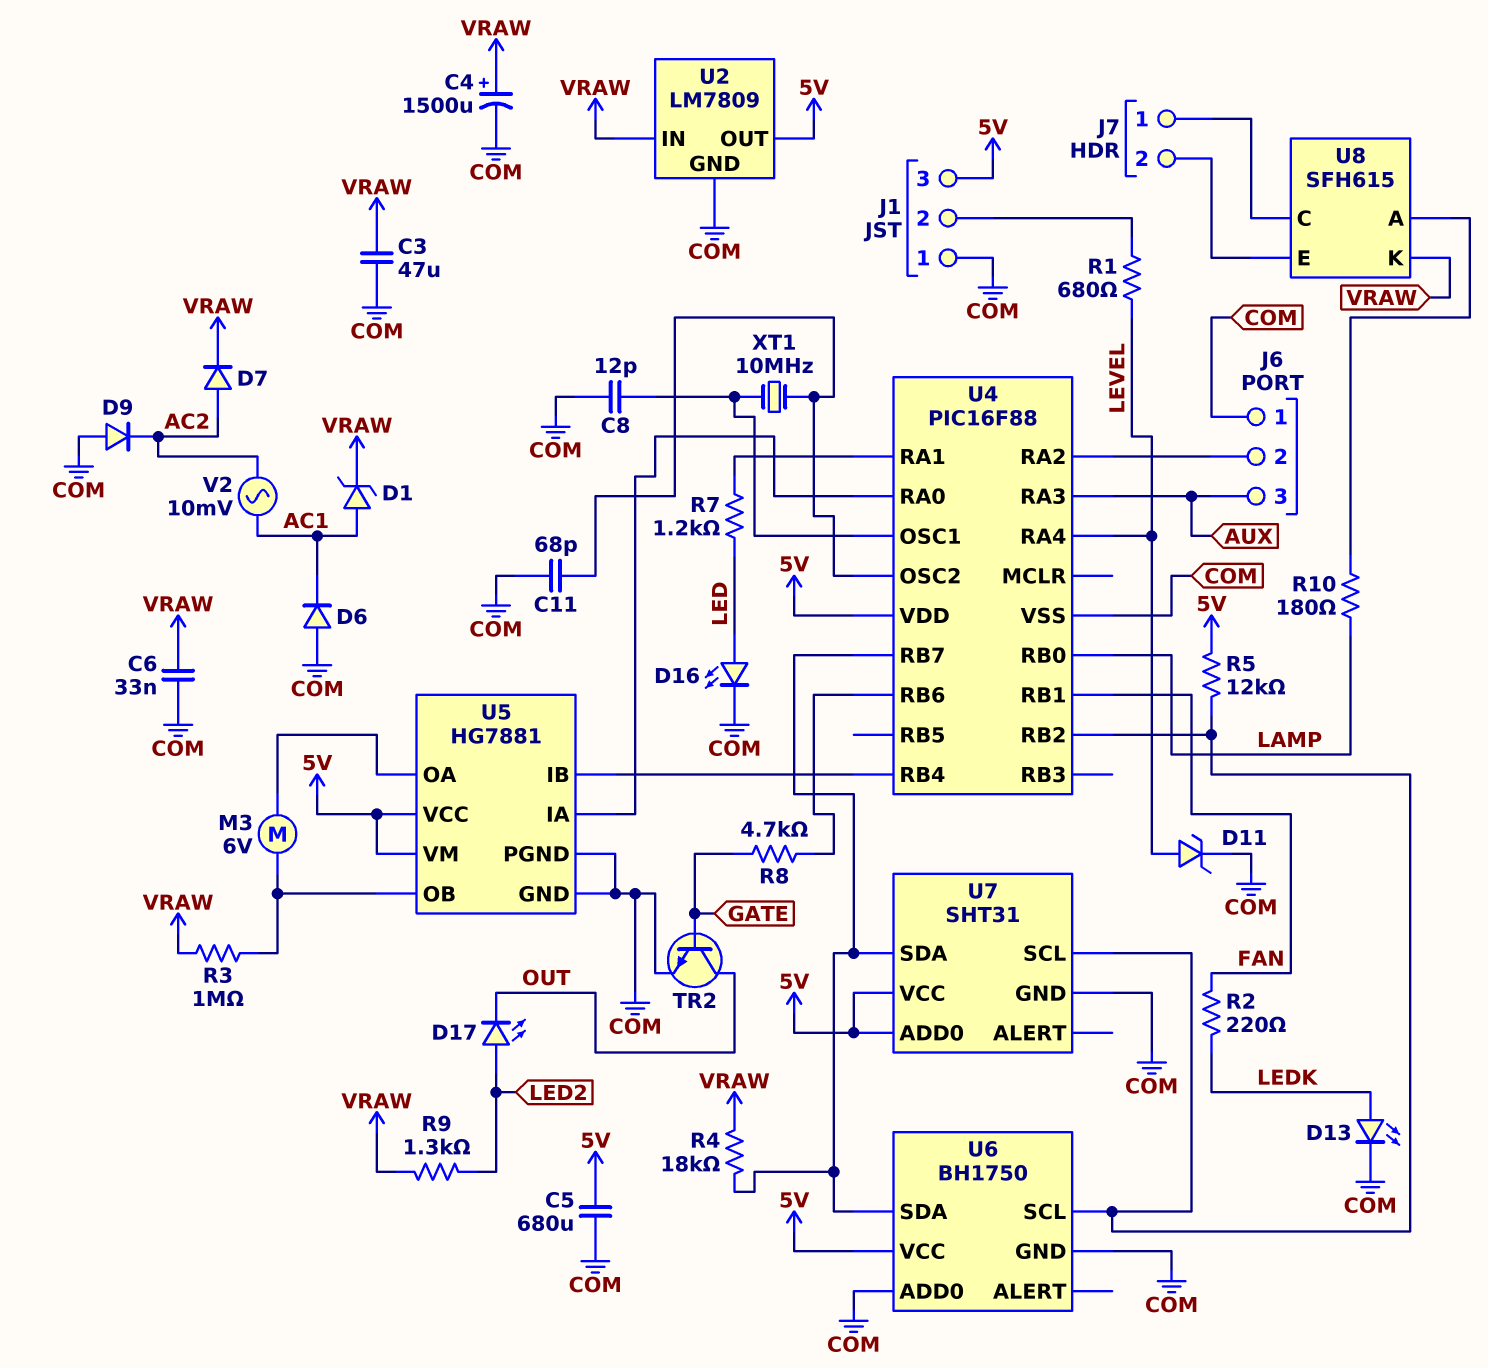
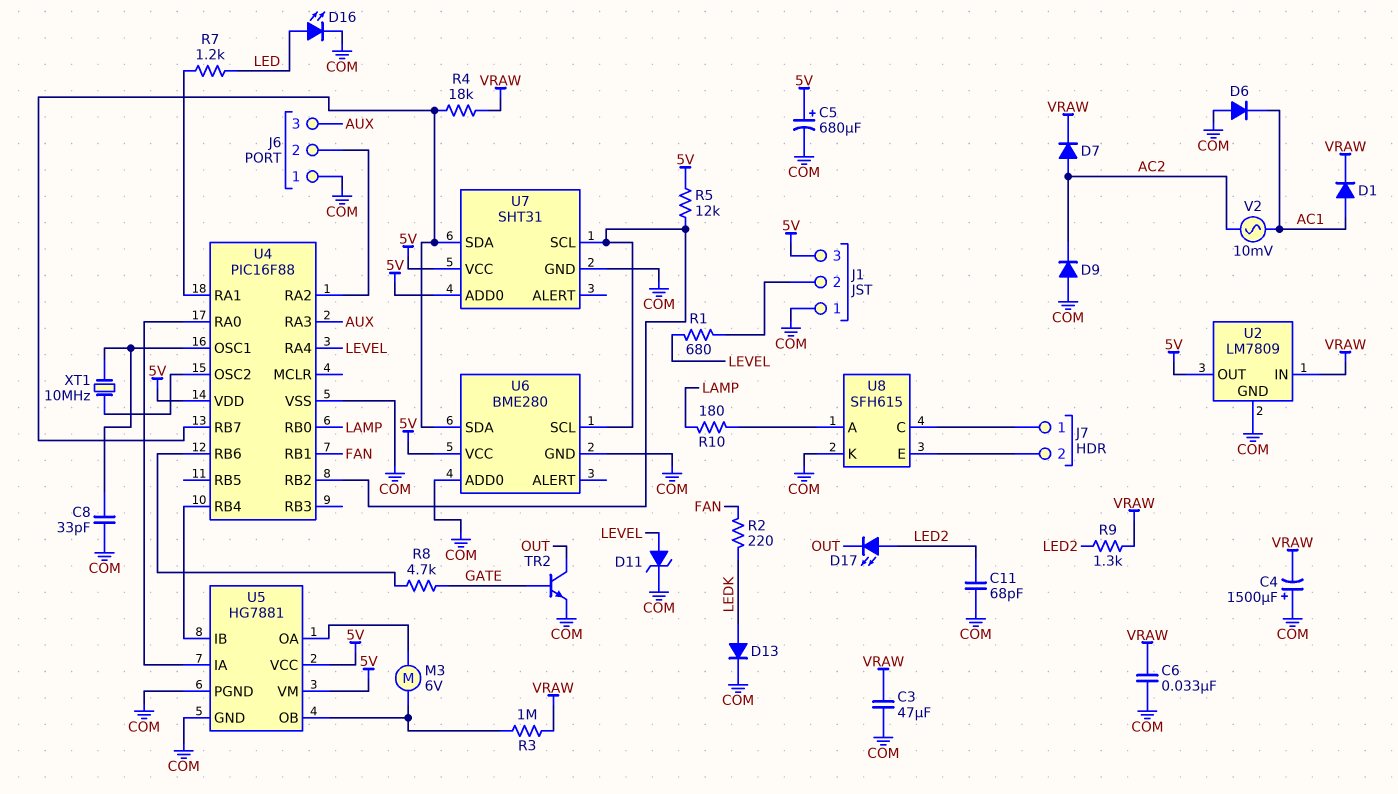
C4: 1500uF (plus VRAW, minus COM) -> 1500uF (plus COM, minus VRAW)
C5: 680uF (5V, COM) -> 680uF (plus 5V, minus COM)
C8: 12pF (COM, U4/OSC1) -> 33pF (COM, U4/OSC1)
C11: 68pF (COM, U4/OSC2) -> 68pF (COM, LED2)
D1: zener (A AC1, K VRAW) -> diode (A AC1, K VRAW)
D13: LED (A LEDK, K COM) -> diode (A LEDK, K COM)
U6: BH1750 -> BME280
U8 pin K: VRAW -> COM

